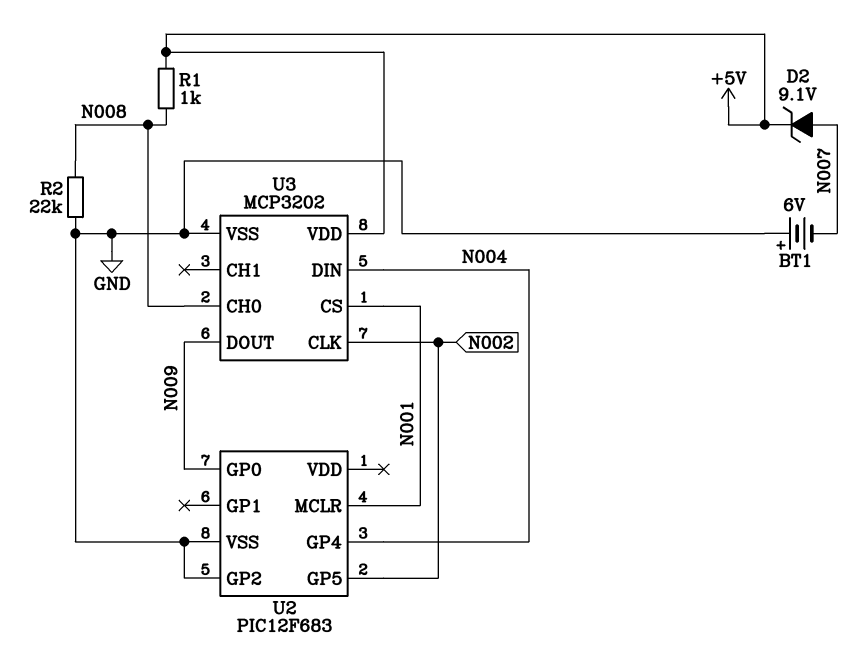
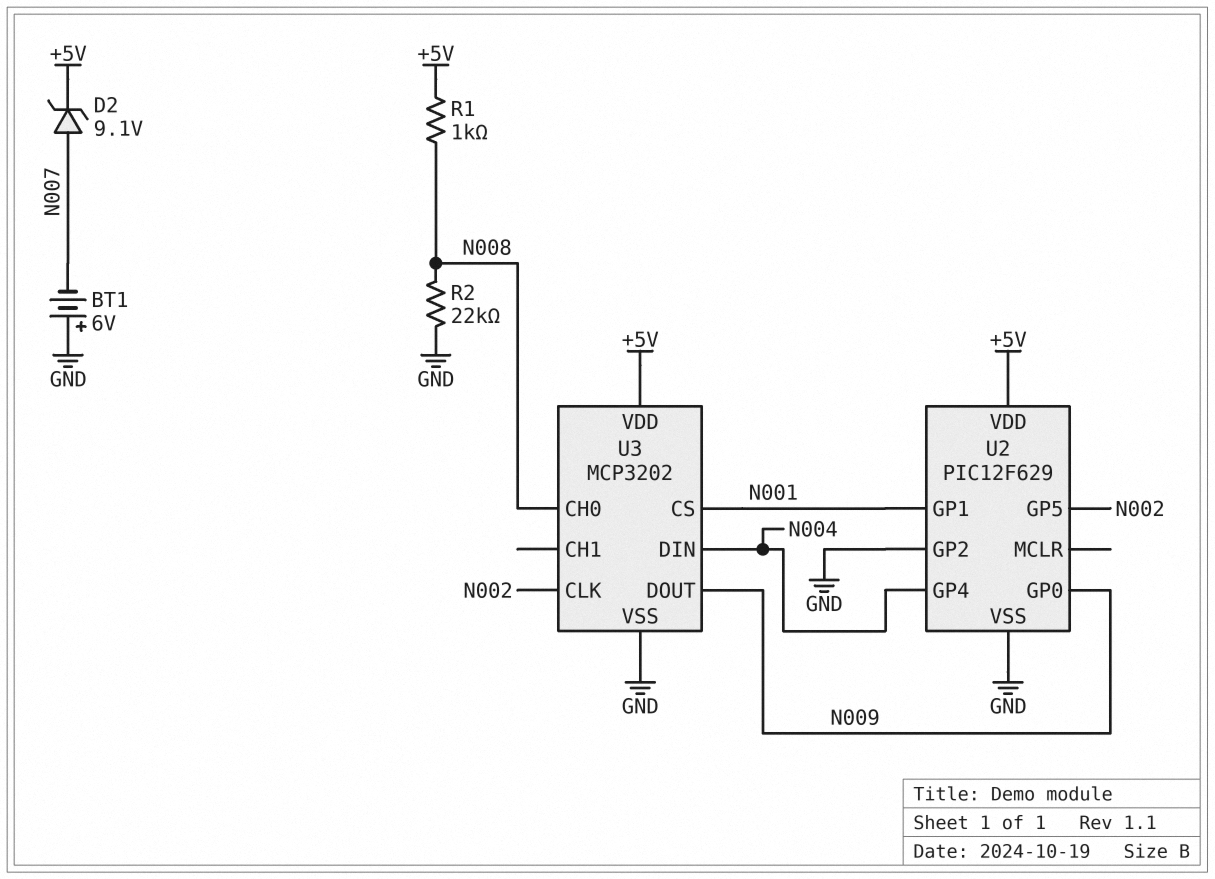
U2: PIC12F683 -> PIC12F629
U2 pin GP1: none -> N001
U2 pin MCLR: N001 -> none
U2 pin VDD: none -> +5V

